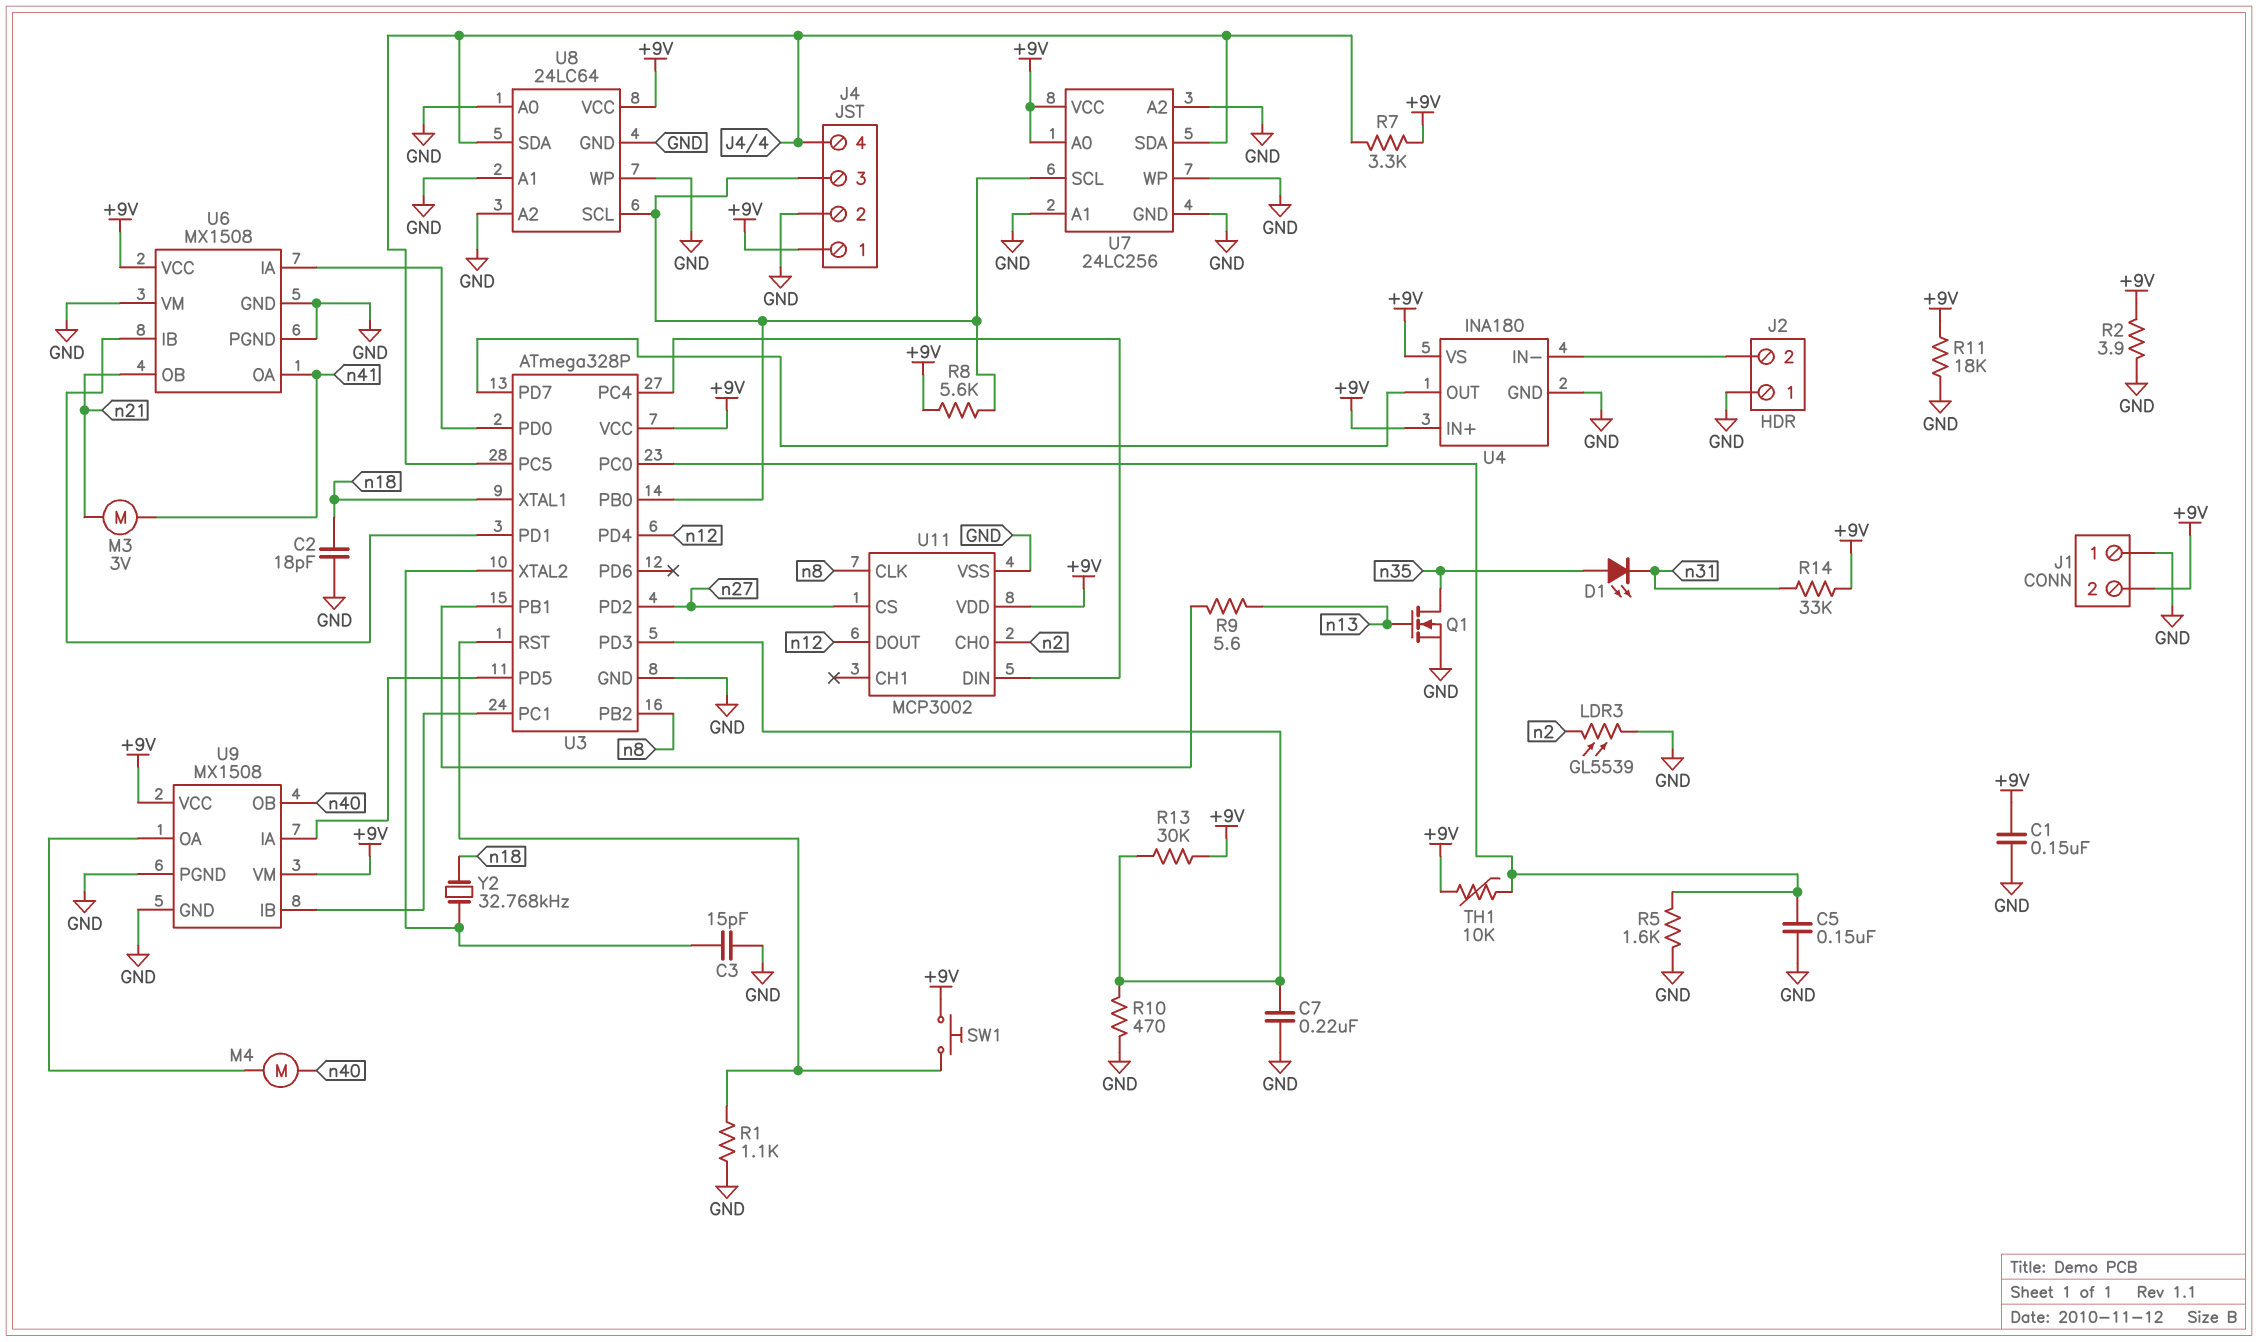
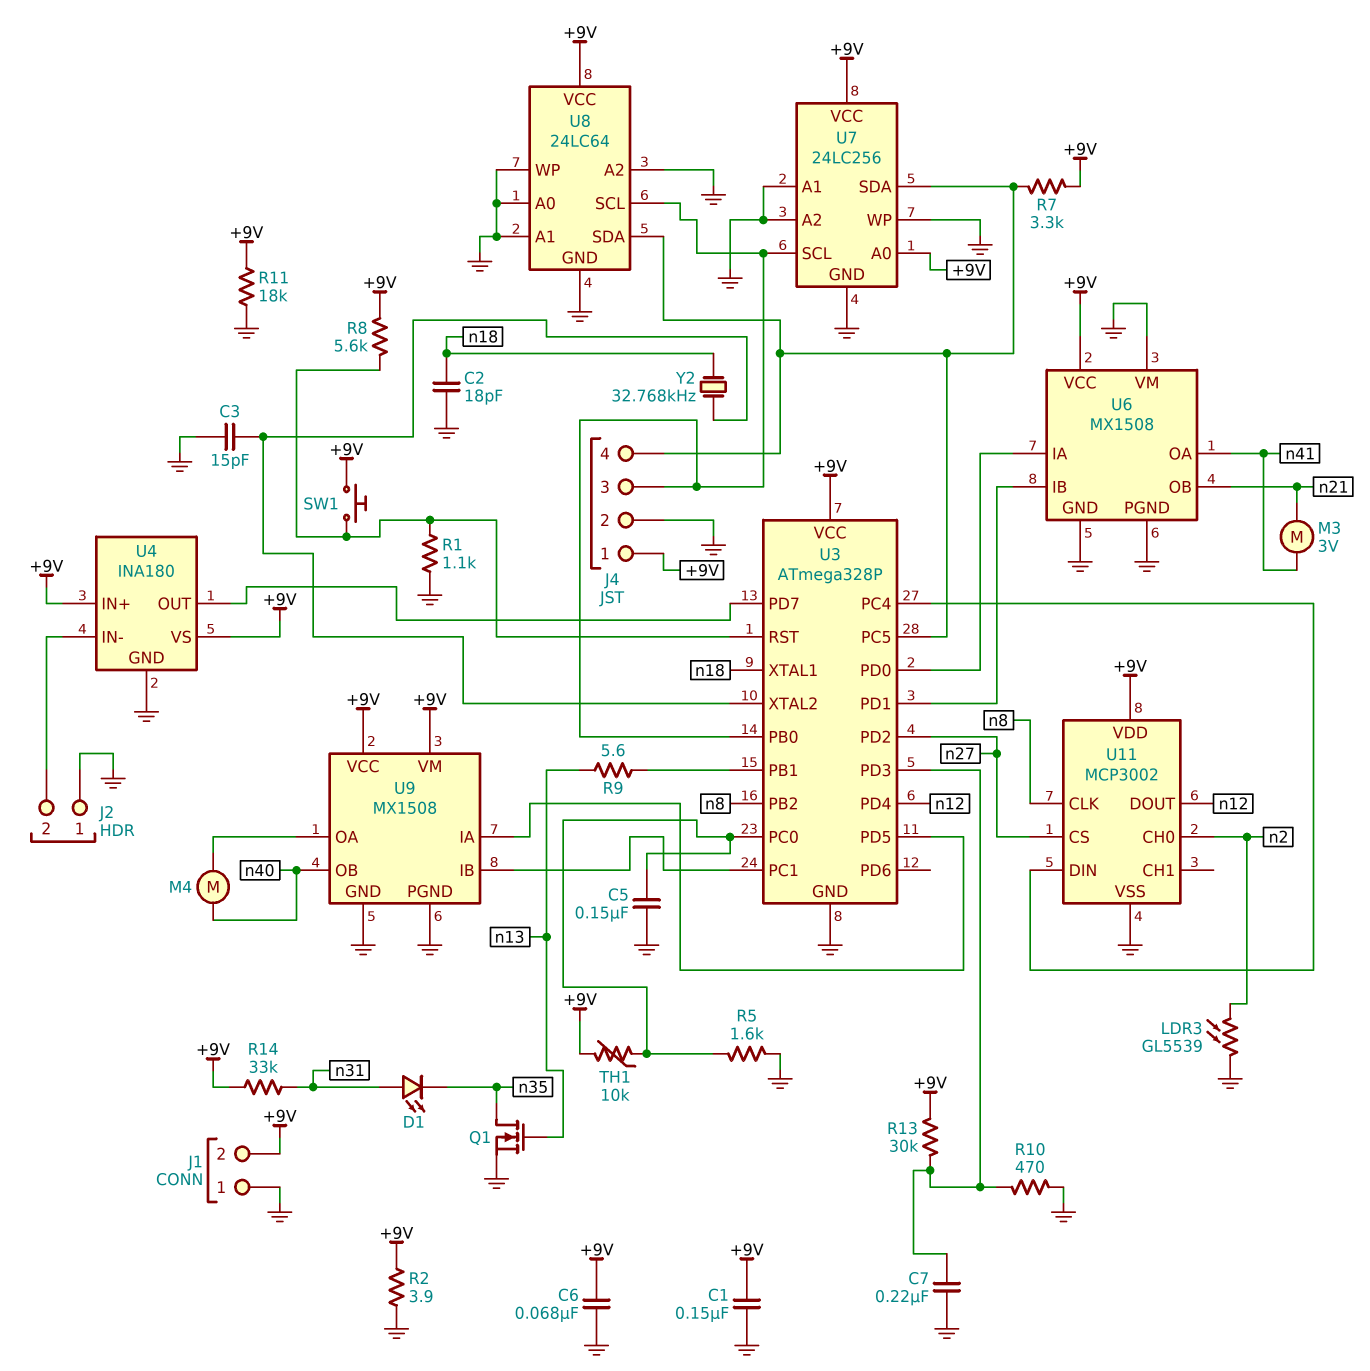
C6: none -> 68nF (+9V, GND)
D1: LED (A n35, K n31) -> LED (A n31, K n35)
R8: 5.6k (+9V, J4/3) -> 5.6k (+9V, U3/RST)

